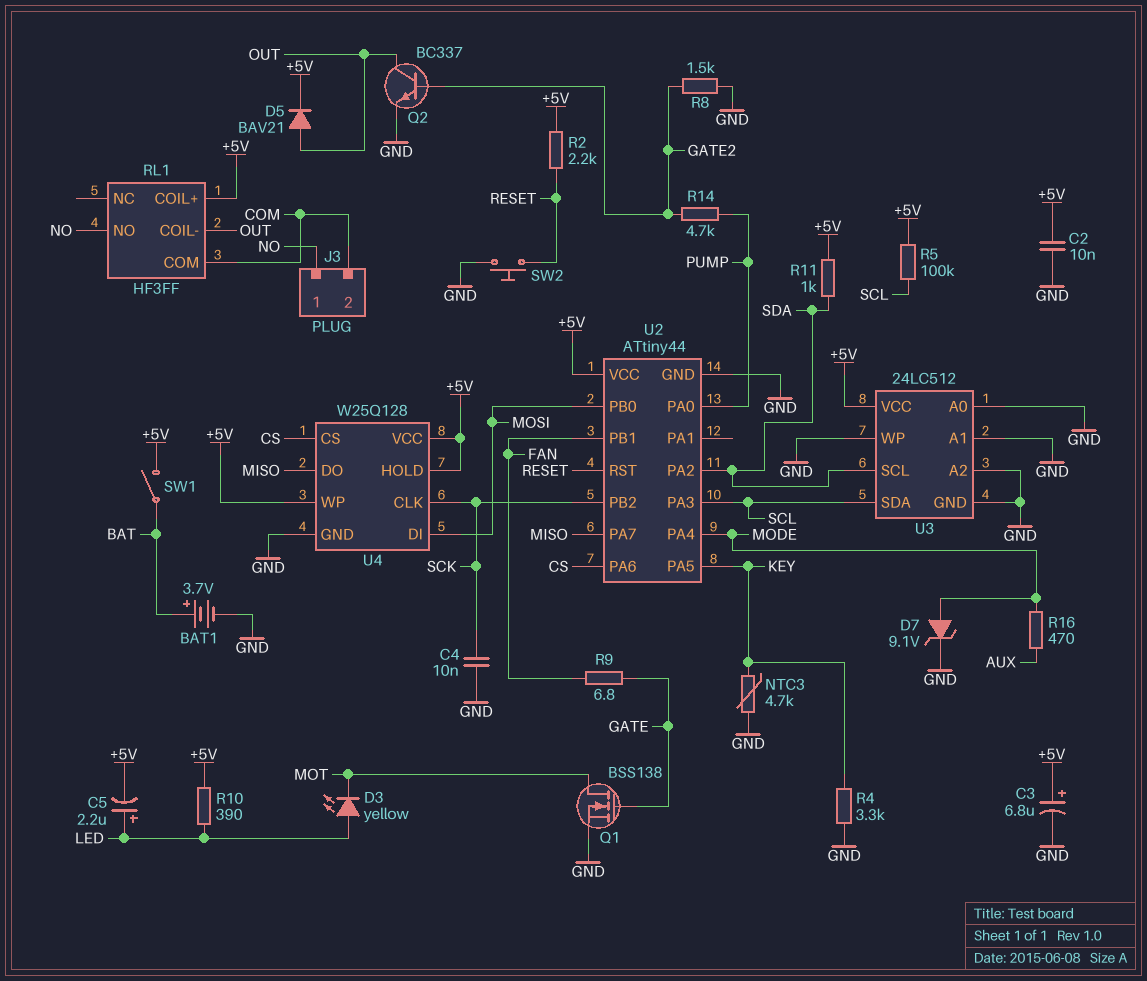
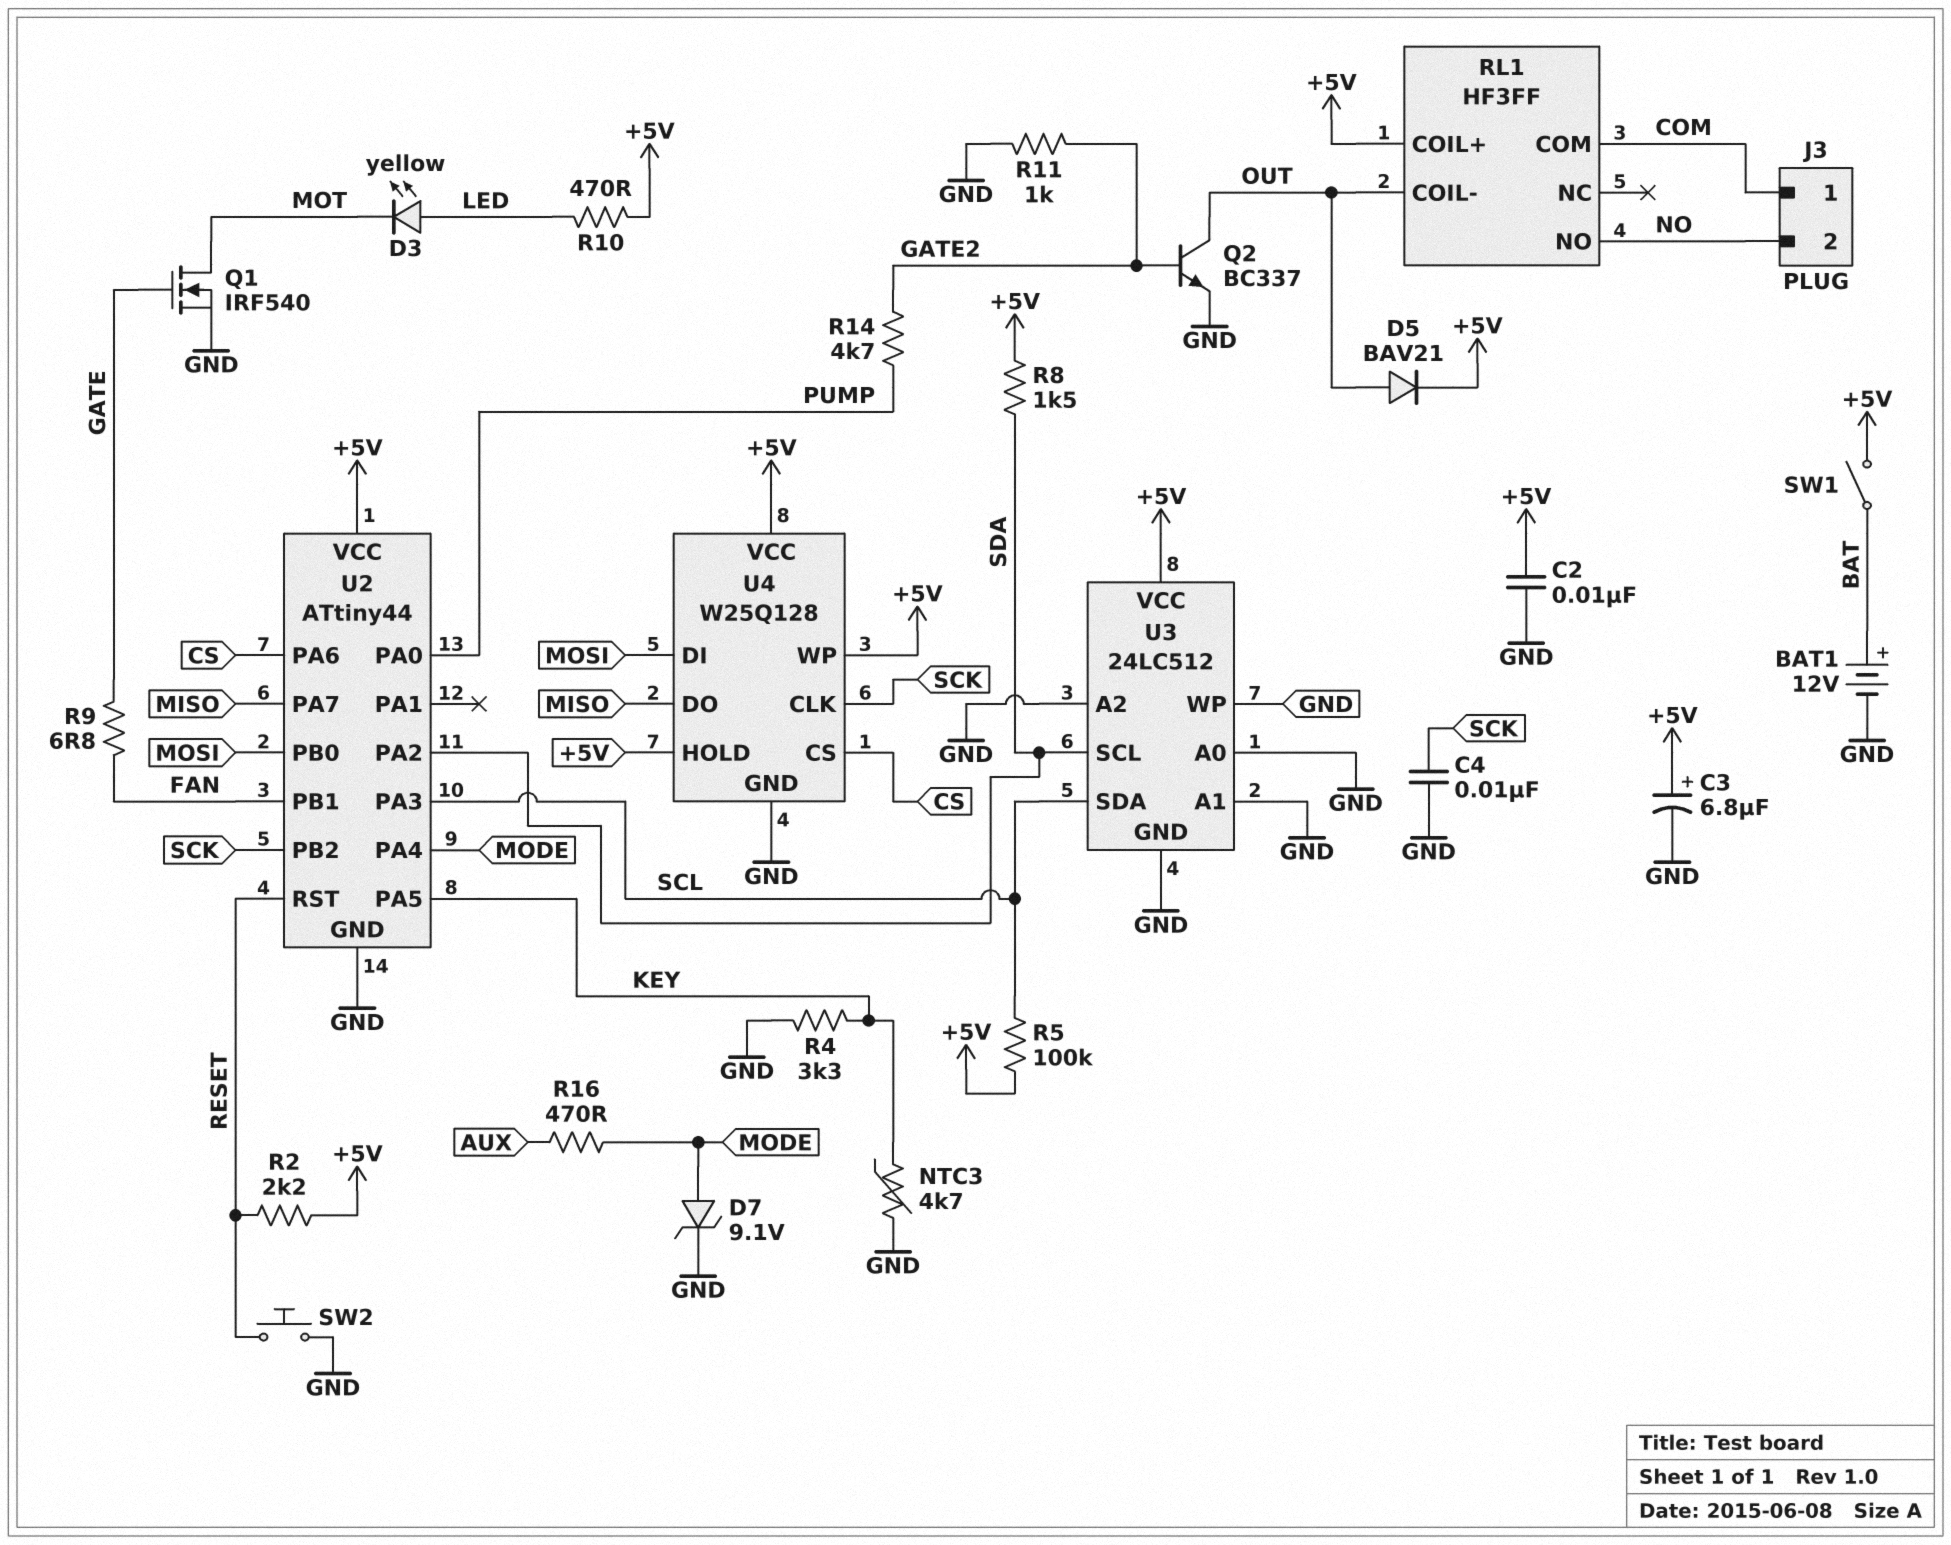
BAT1: 3.7V (plus BAT, minus GND) -> 12V (plus BAT, minus GND)
C5: 2.2uF (plus LED, minus +5V) -> none
J3 pin 1: NO -> COM
J3 pin 2: COM -> NO
Q1: NMOS BSS138 (G GATE, D MOT, S GND) -> NMOS IRF540 (G GATE, D MOT, S GND)
R8: 1.5k (GATE2, GND) -> 1.5k (+5V, SDA)
R10: 390 (+5V, LED) -> 470 (+5V, LED)
R11: 1k (+5V, SDA) -> 1k (GATE2, GND)

